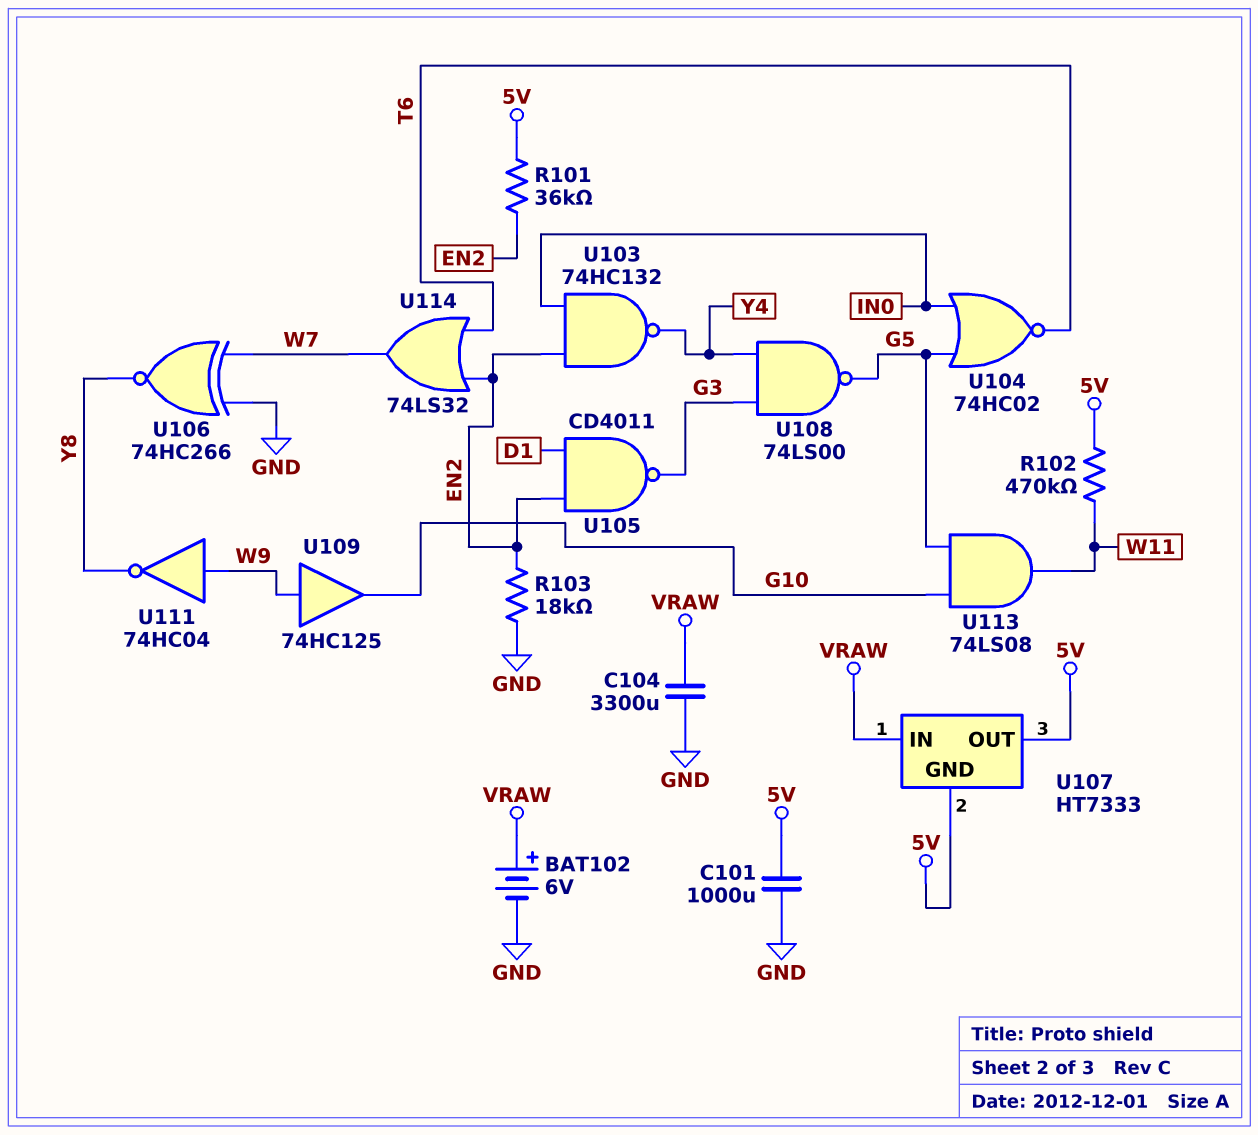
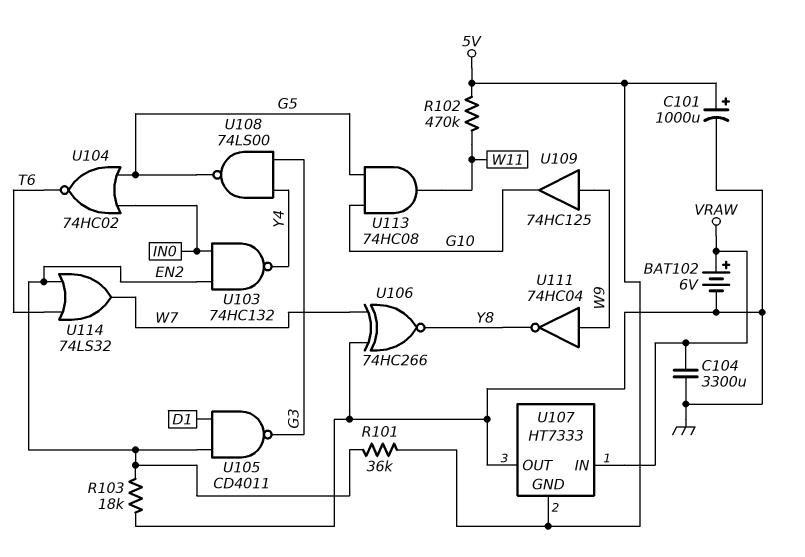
C101: 1000uF (5V, GND) -> 1000uF (plus 5V, minus GND)
U107 pin OUT: 5V -> GND
U113: AND 74LS08 (in G5, in G10, out W11) -> AND 74HC08 (in G5, in G10, out W11)

